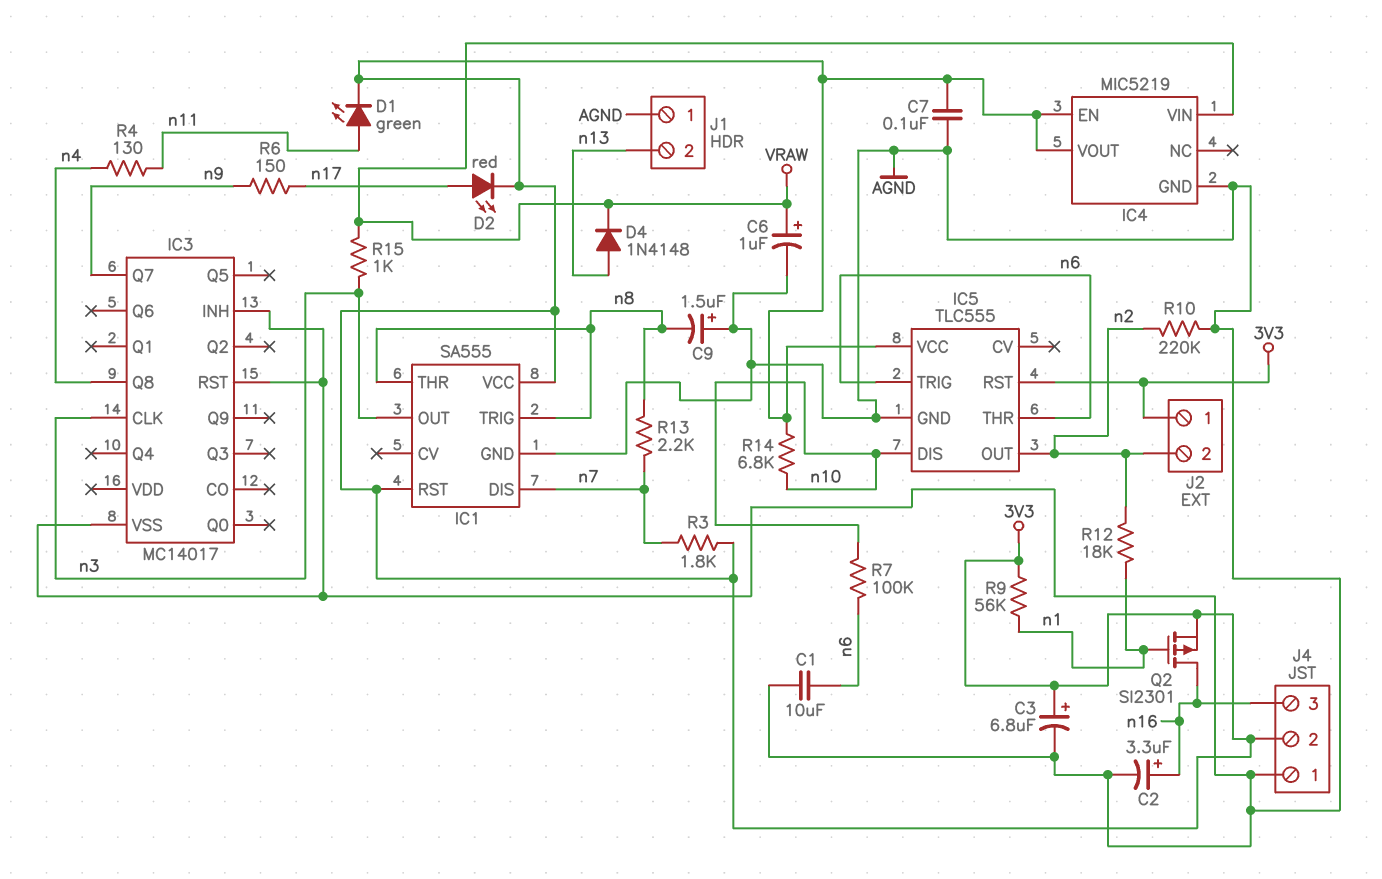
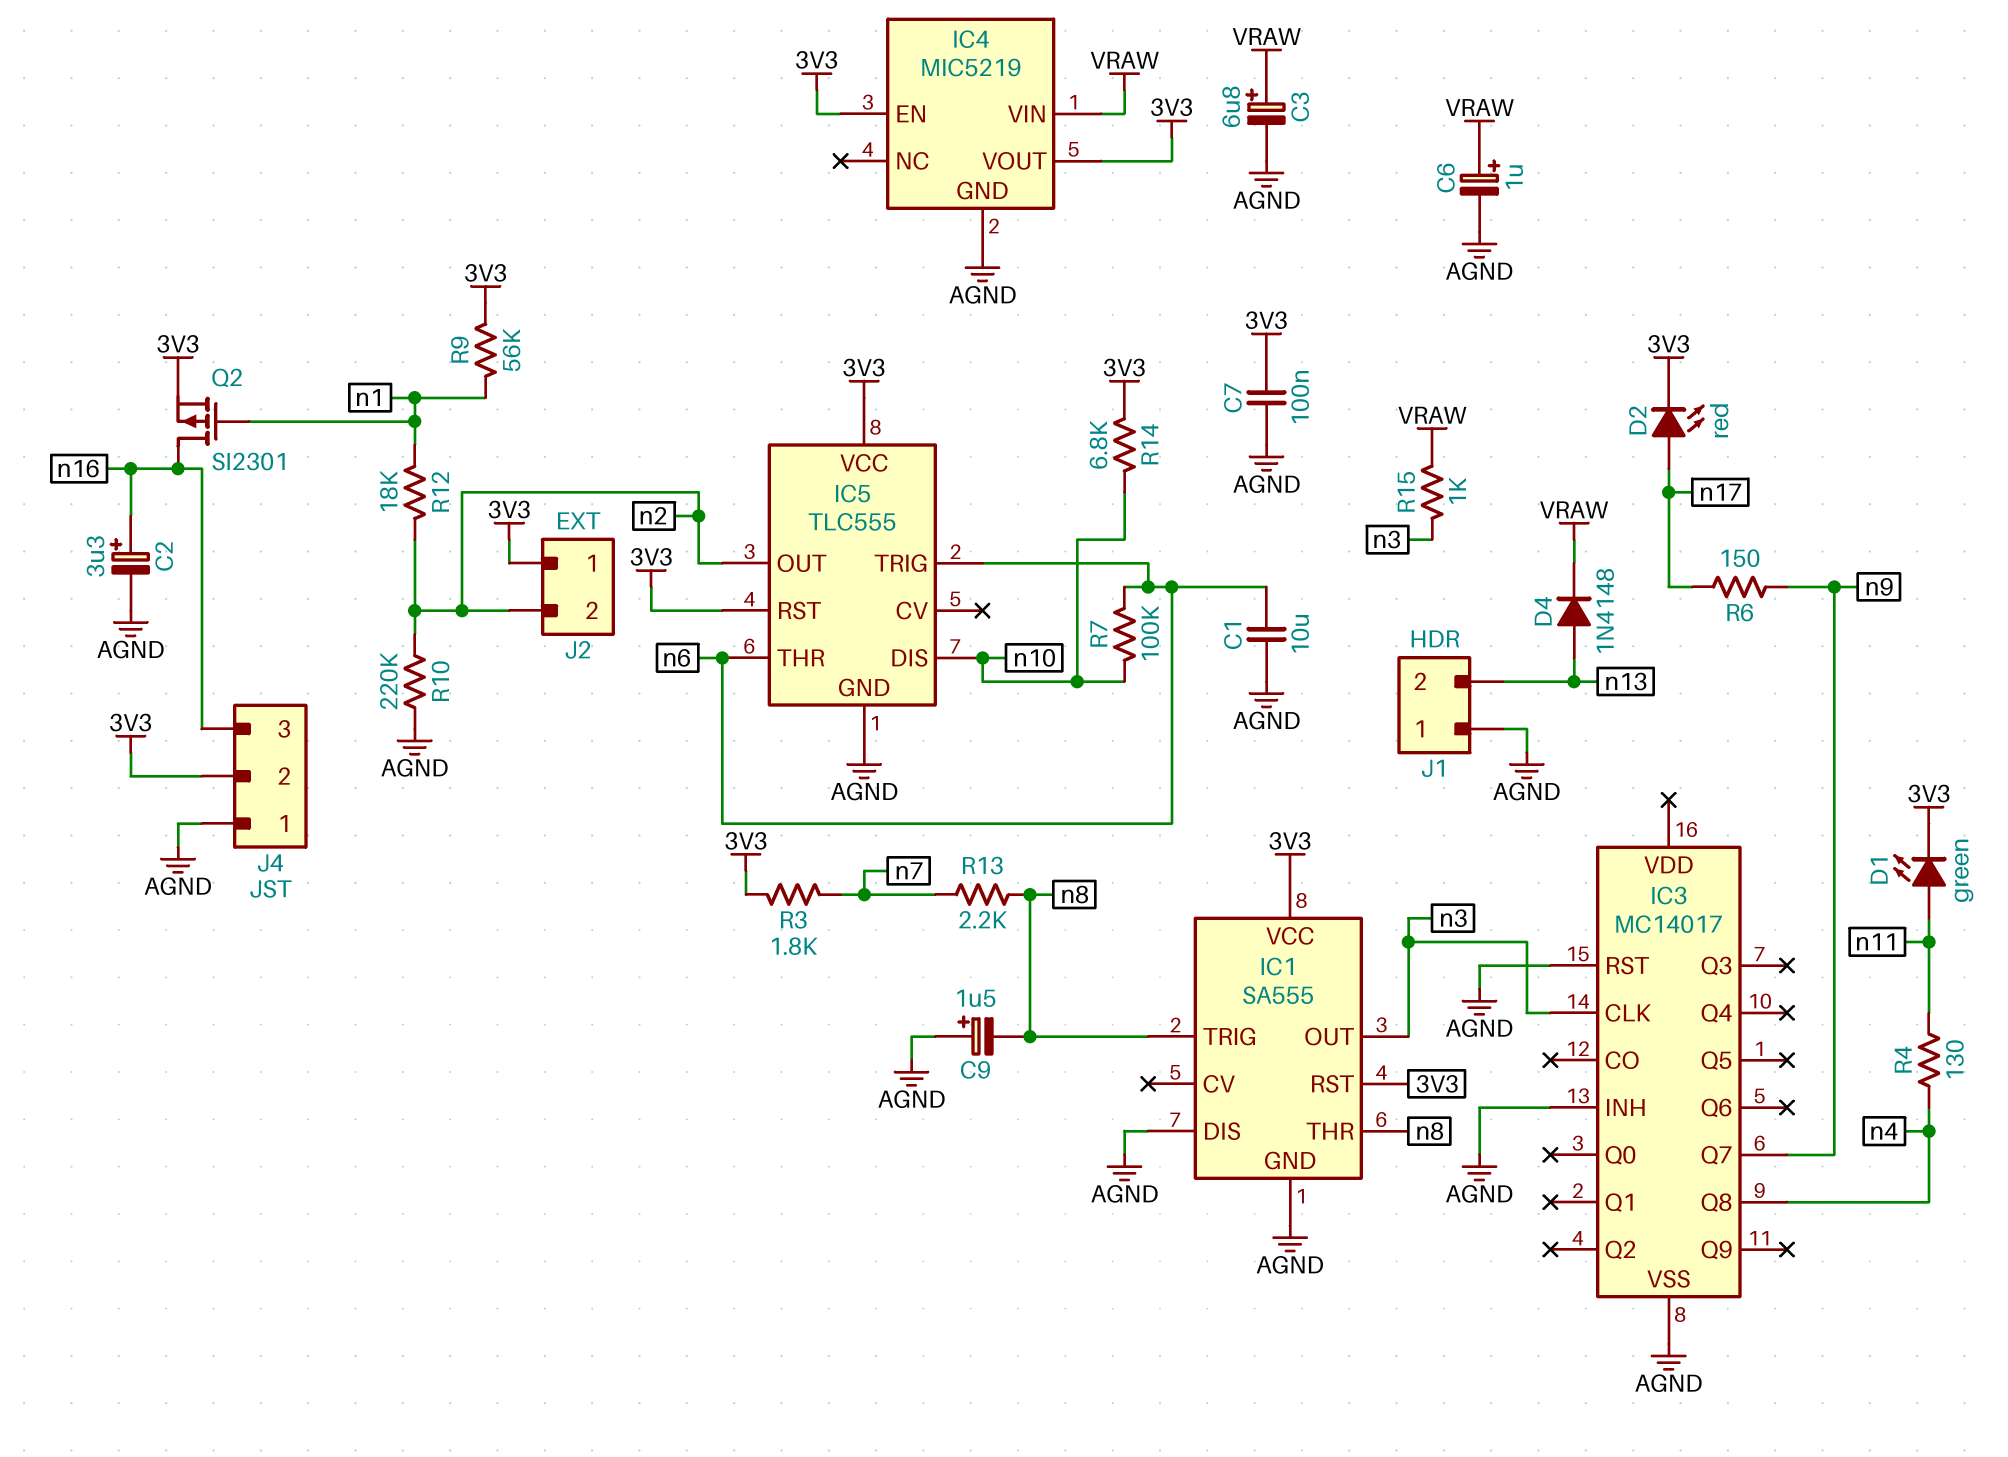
C3: 6.8uF (plus 3V3, minus AGND) -> 6.8uF (plus VRAW, minus AGND)
IC1 pin DIS: n7 -> AGND

